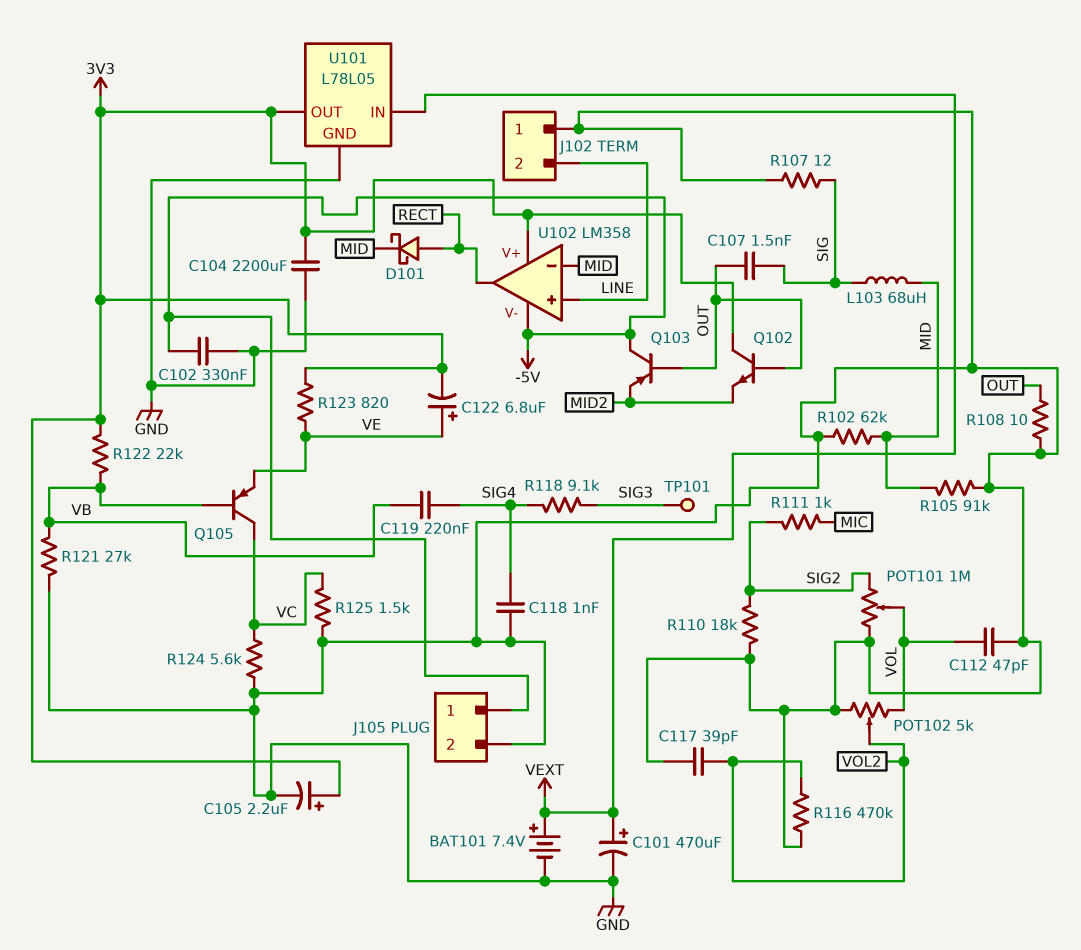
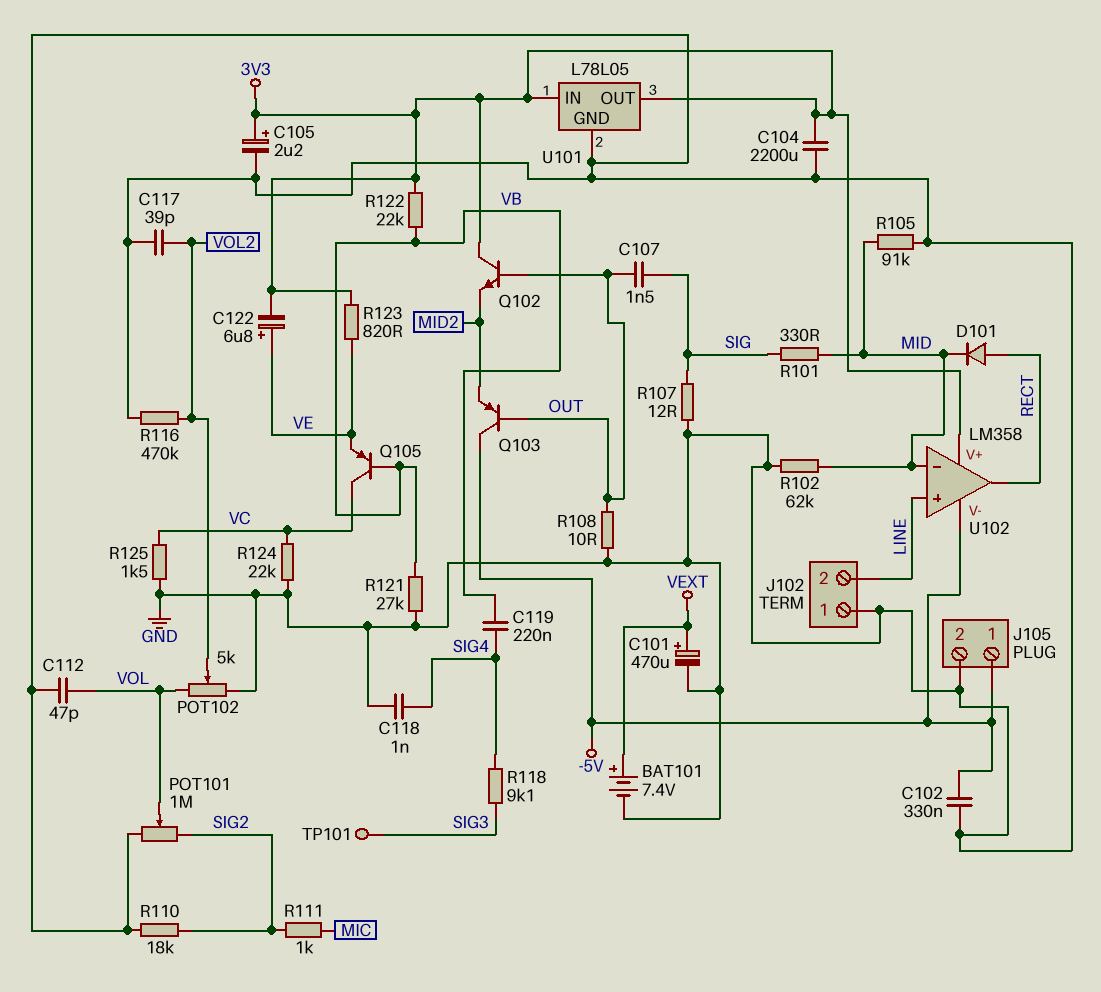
D101: schottky (A RECT, K MID) -> diode (A RECT, K MID)
L103: 68uH (MID, SIG) -> none
R101: none -> 330 (MID, SIG)
R124: 5.6k (GND, VC) -> 22k (GND, VC)
U101 pin IN: VEXT -> 3V3

